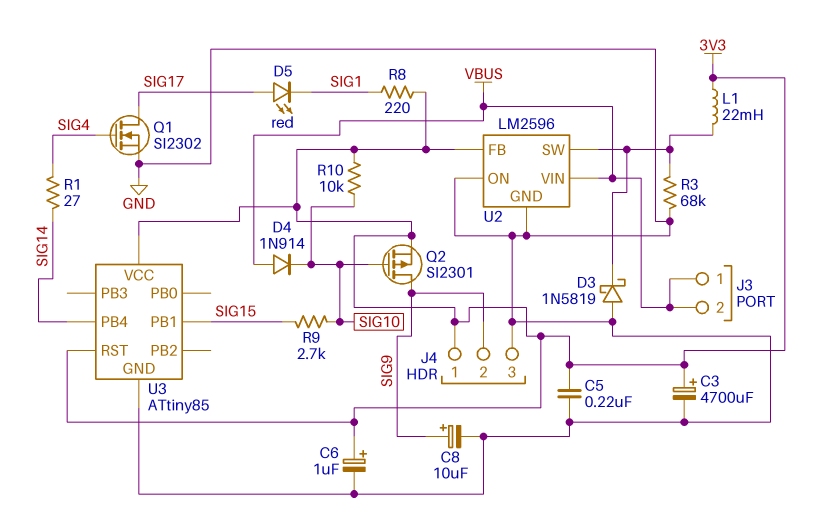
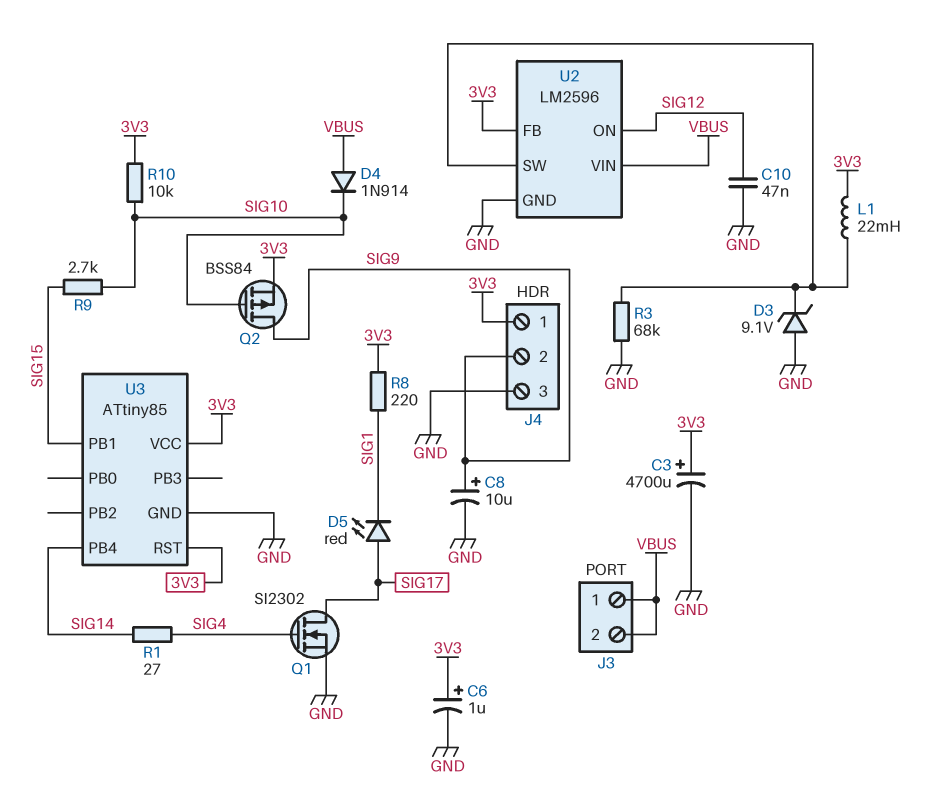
C5: 220nF (3V3, GND) -> none
C10: none -> 47nF (GND, SIG12)
D3: schottky 1N5819 (A GND, K U2/SW) -> zener 9.1V (A GND, K U2/SW)
Q2: PMOS SI2301 (G SIG10, D SIG9, S 3V3) -> PMOS BSS84 (G SIG10, D SIG9, S 3V3)
U2 pin ON: GND -> SIG12

